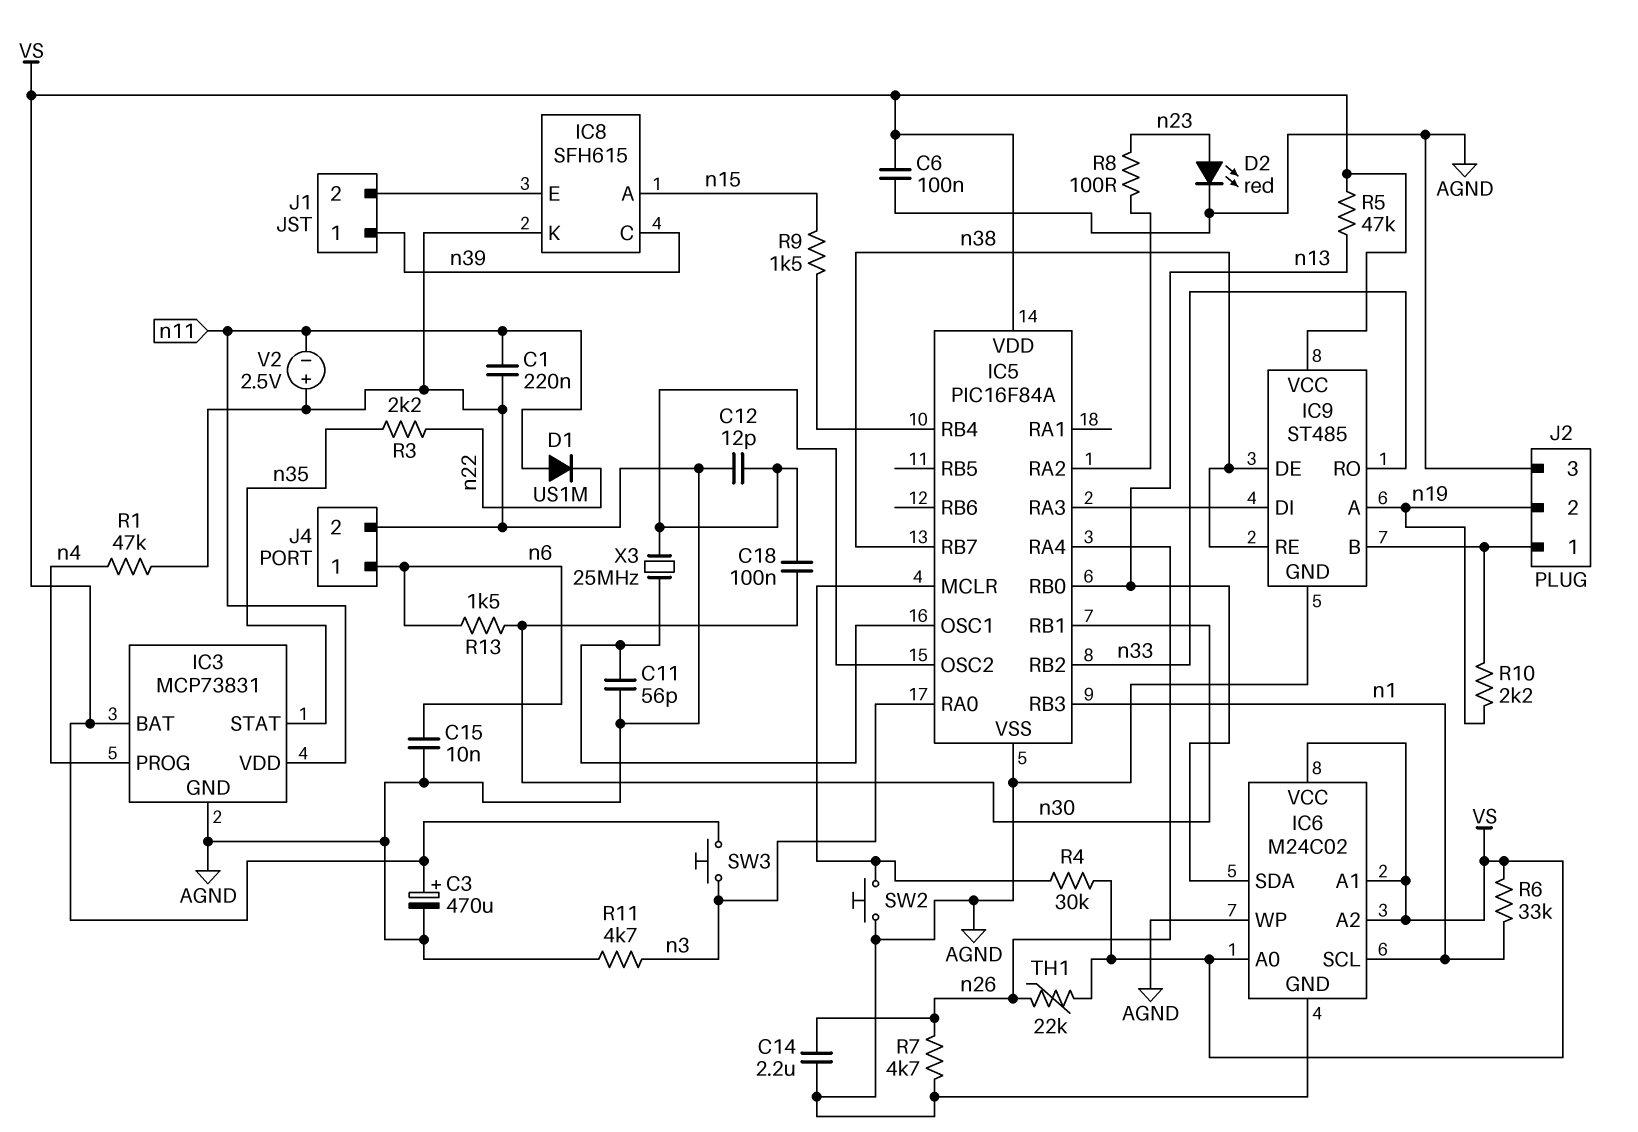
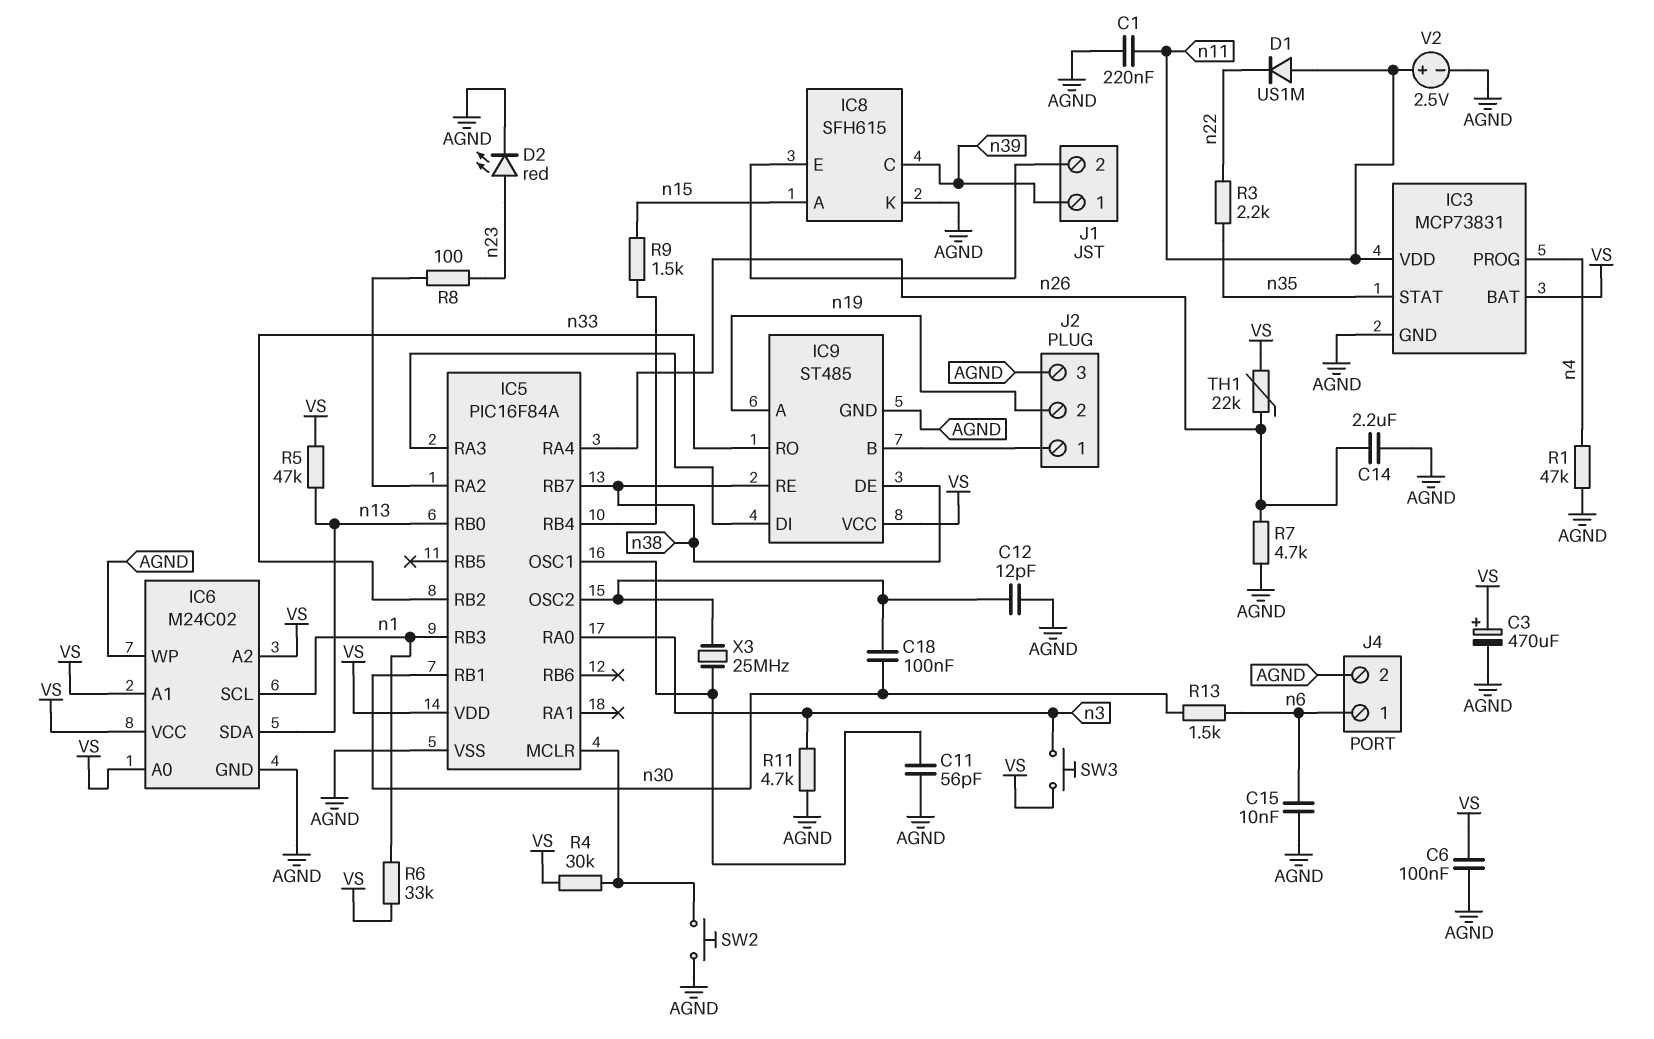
R10: 2.2k (IC9/B, n19) -> none
V2: 2.5V (plus AGND, minus n11) -> 2.5V (plus n11, minus AGND)

